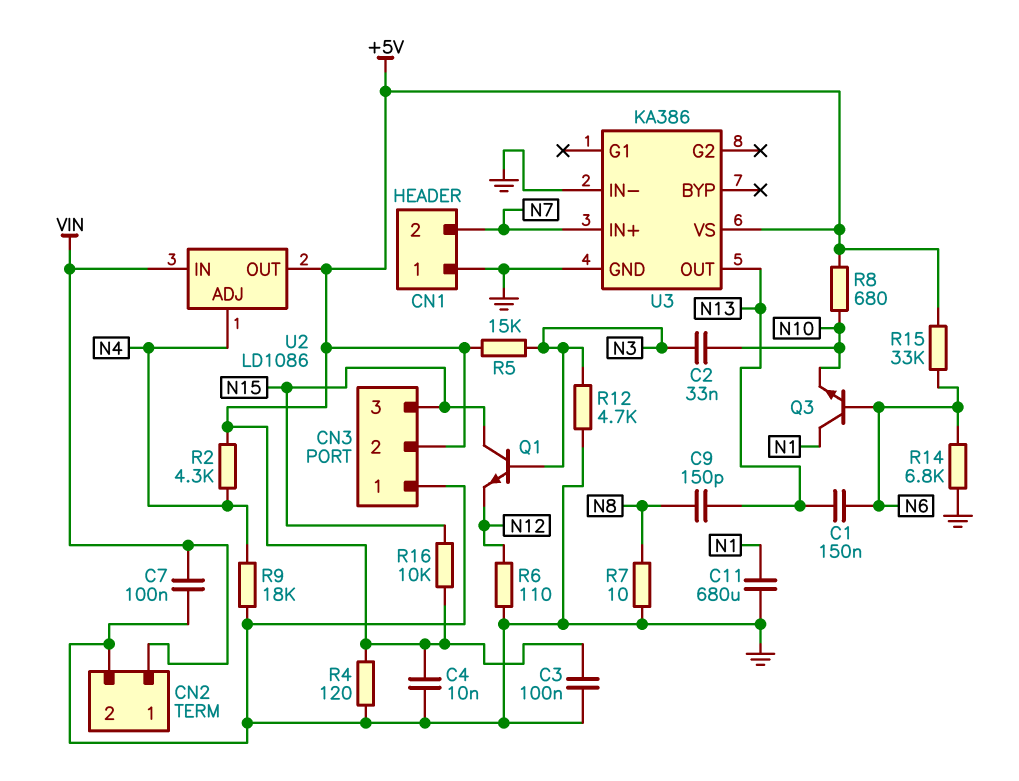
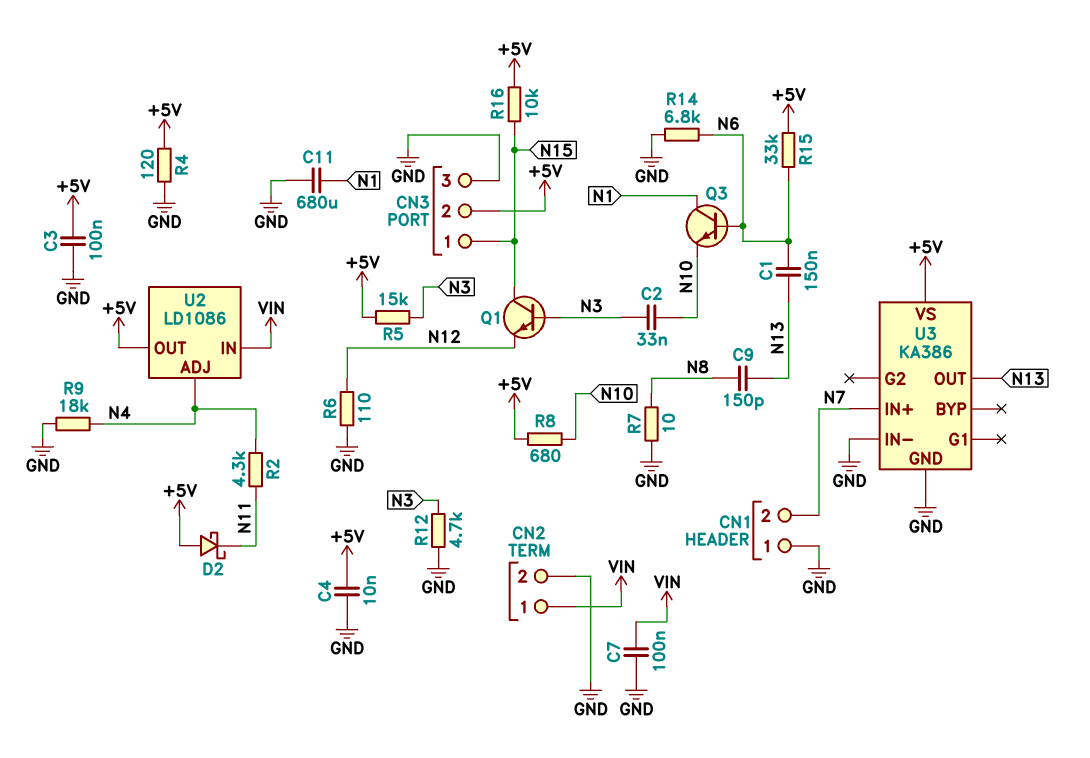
CN3 pin 1: GND -> N15
CN3 pin 3: N15 -> GND
D2: none -> schottky (A +5V, K N11)
R2: 4.3k (+5V, N4) -> 4.3k (N4, N11)

